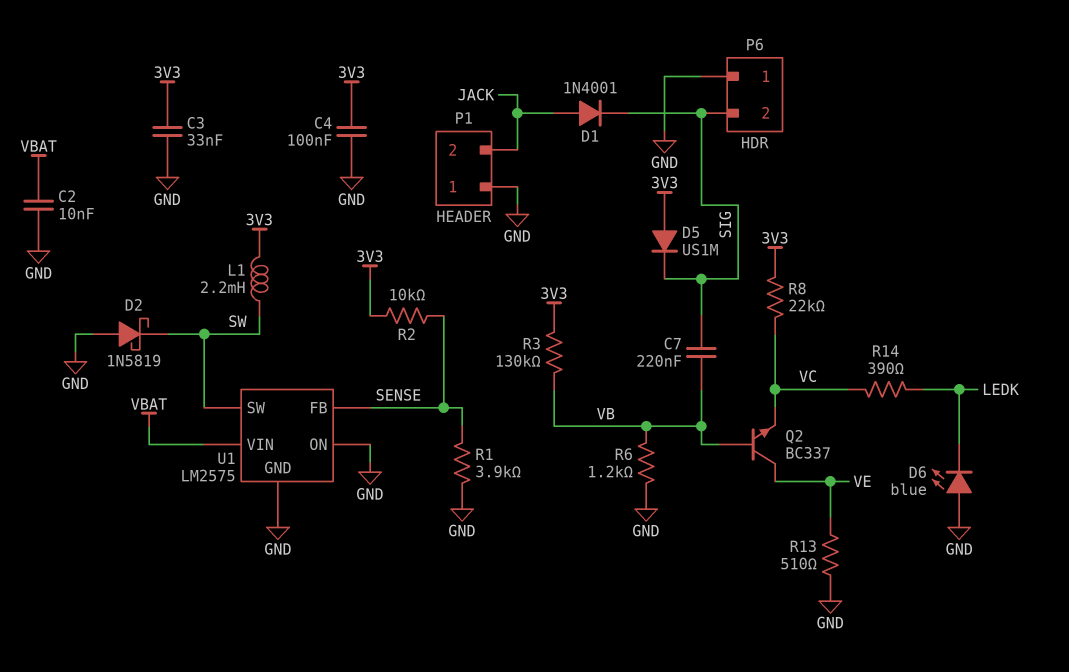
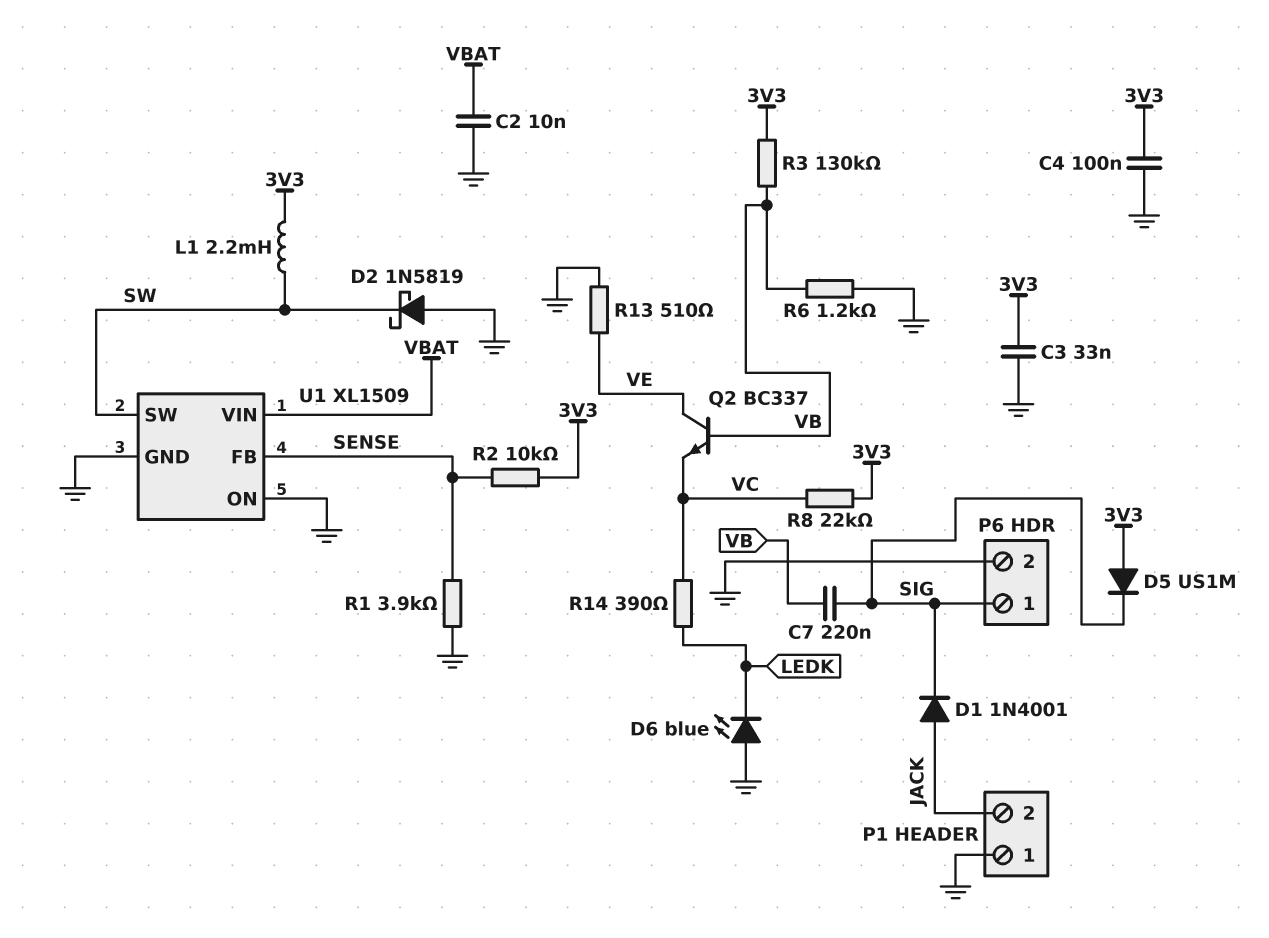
P6 pin 1: GND -> SIG
P6 pin 2: SIG -> GND
U1: LM2575 -> XL1509

